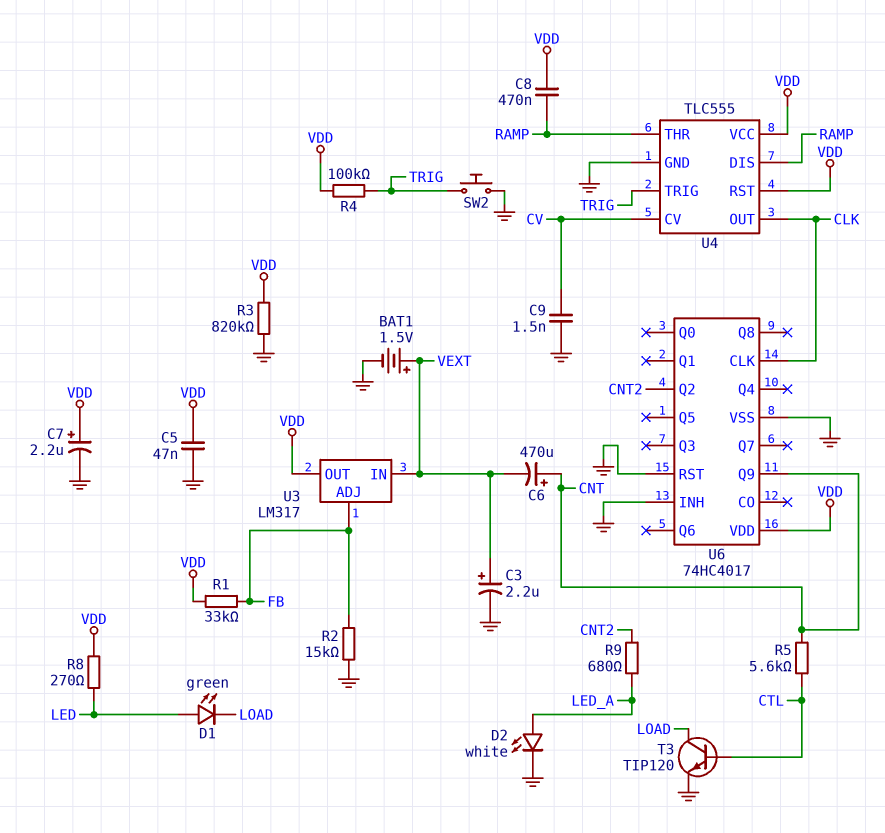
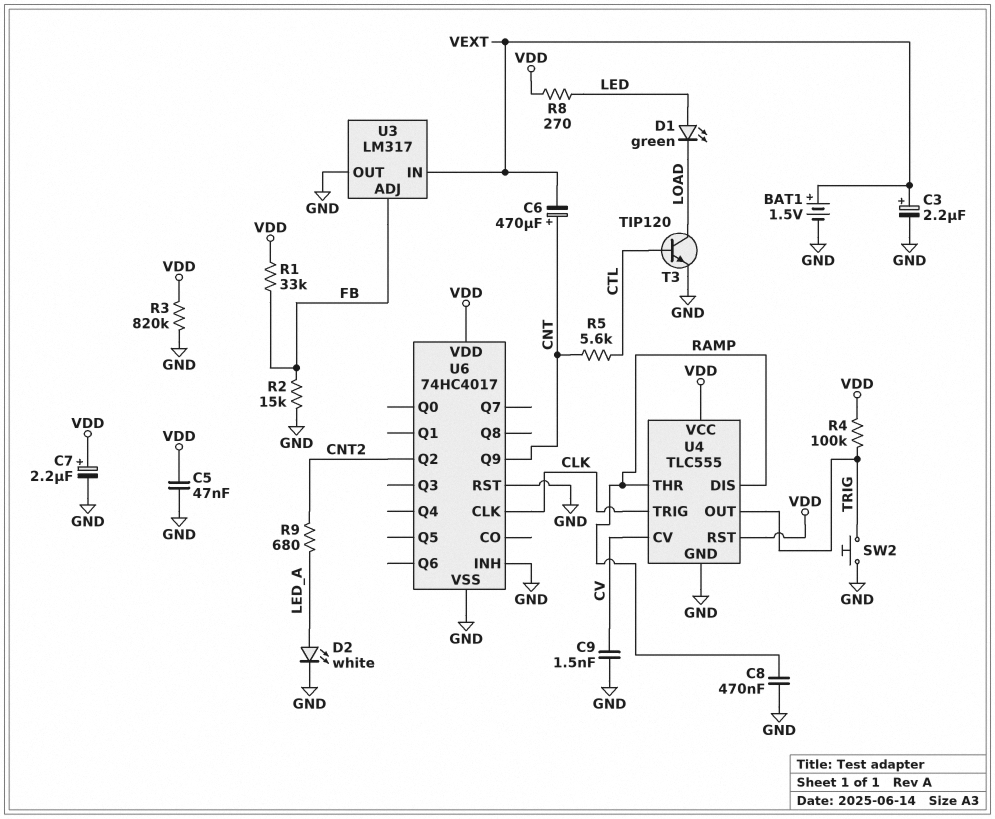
C8: 470nF (RAMP, VDD) -> 470nF (GND, RAMP)
U3 pin OUT: VDD -> GND
U4 pin OUT: CLK -> TRIG
U4 pin TRIG: TRIG -> CLK

